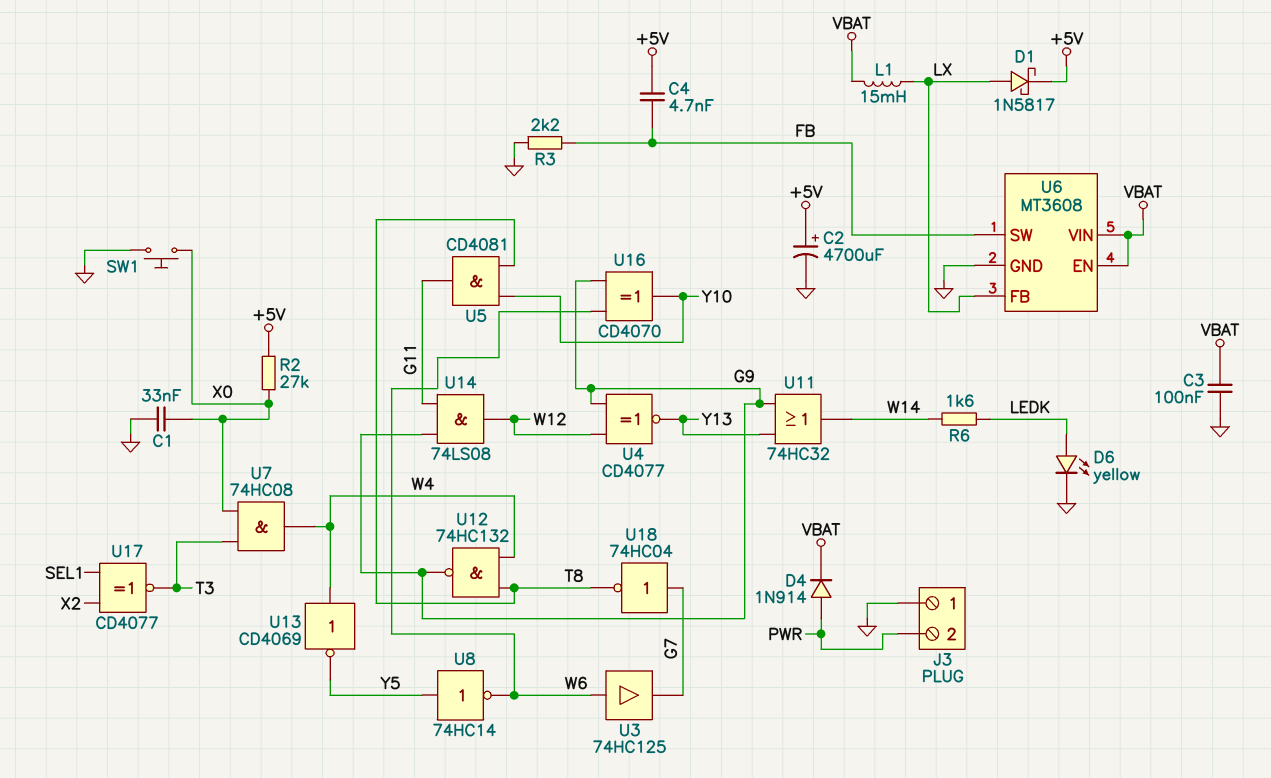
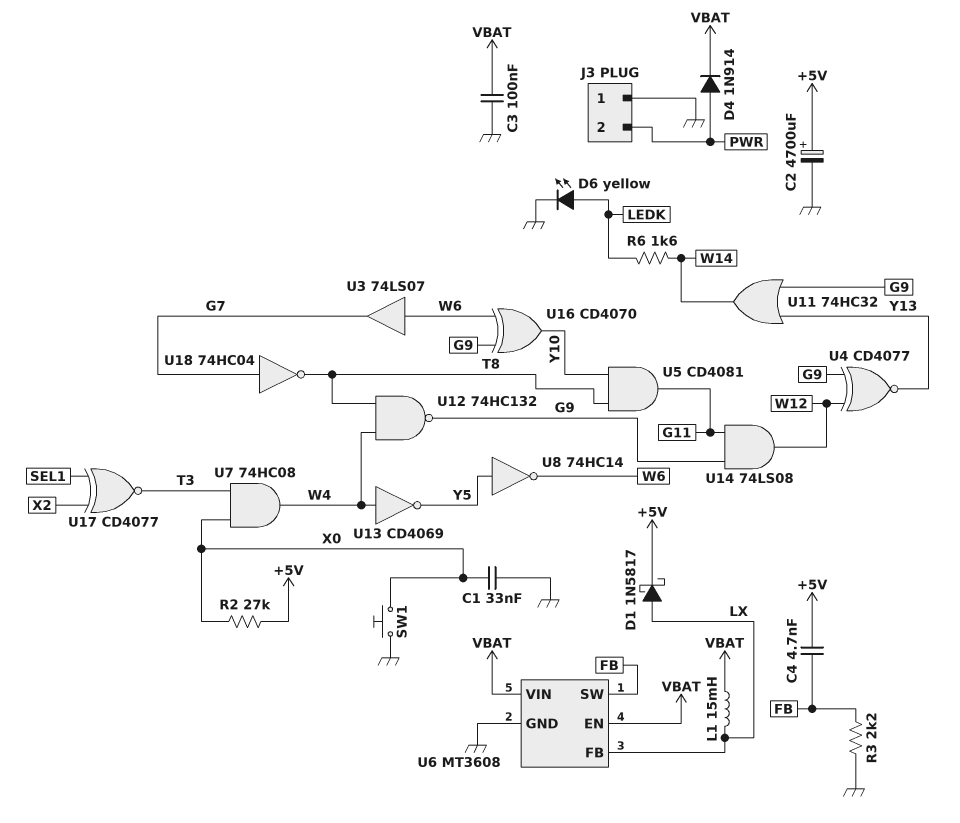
U3: buffer 74HC125 (in W6, out G7) -> buffer 74LS07 (in W6, out G7)

